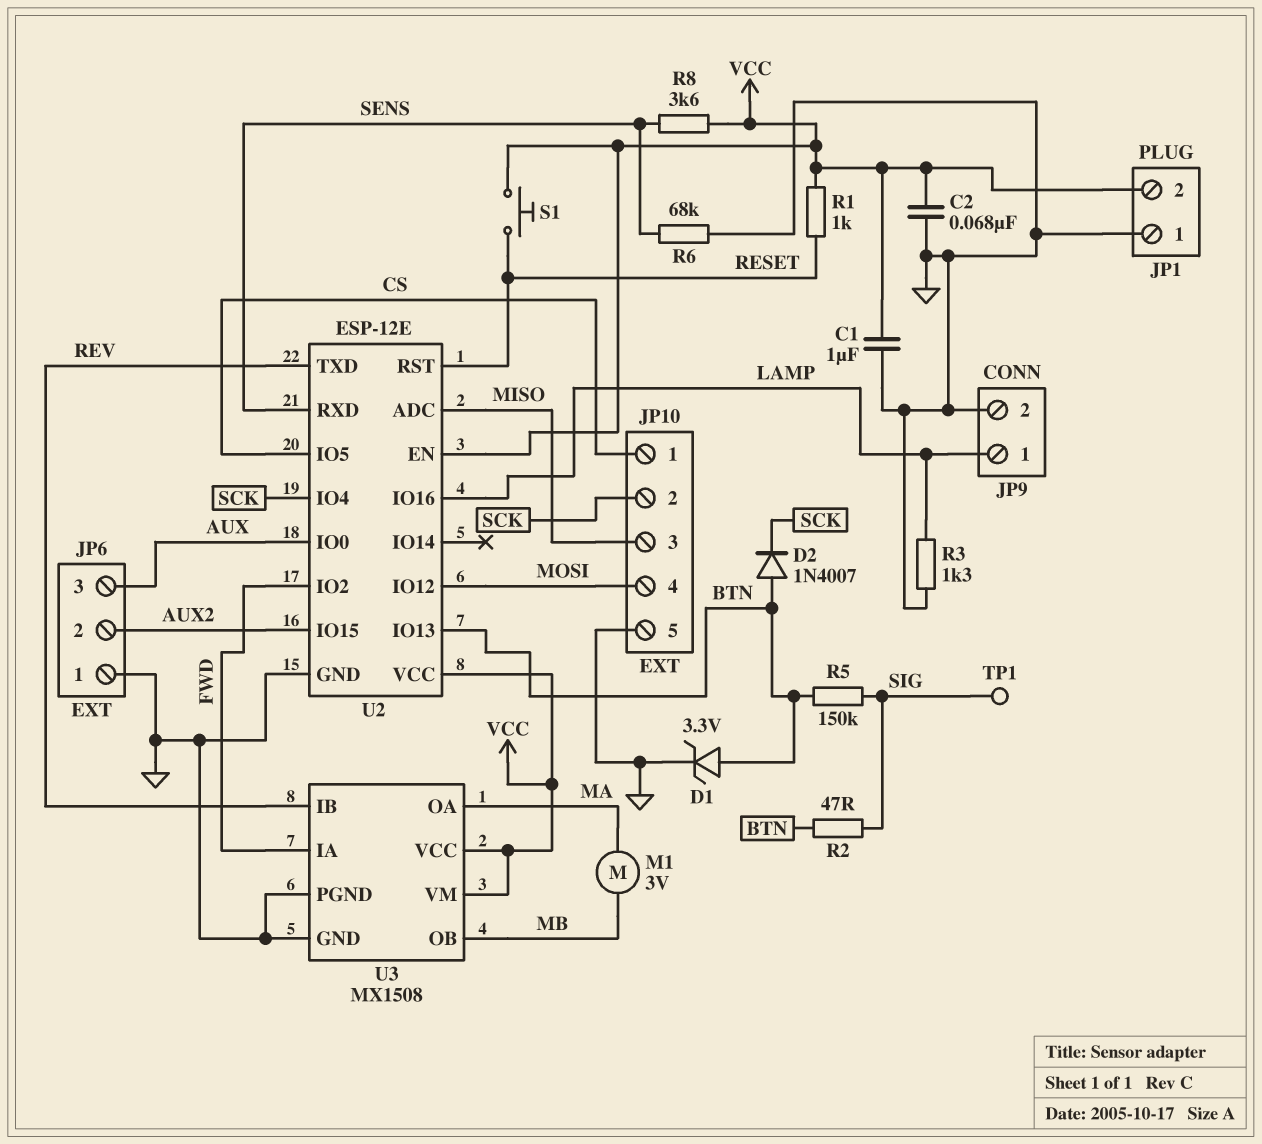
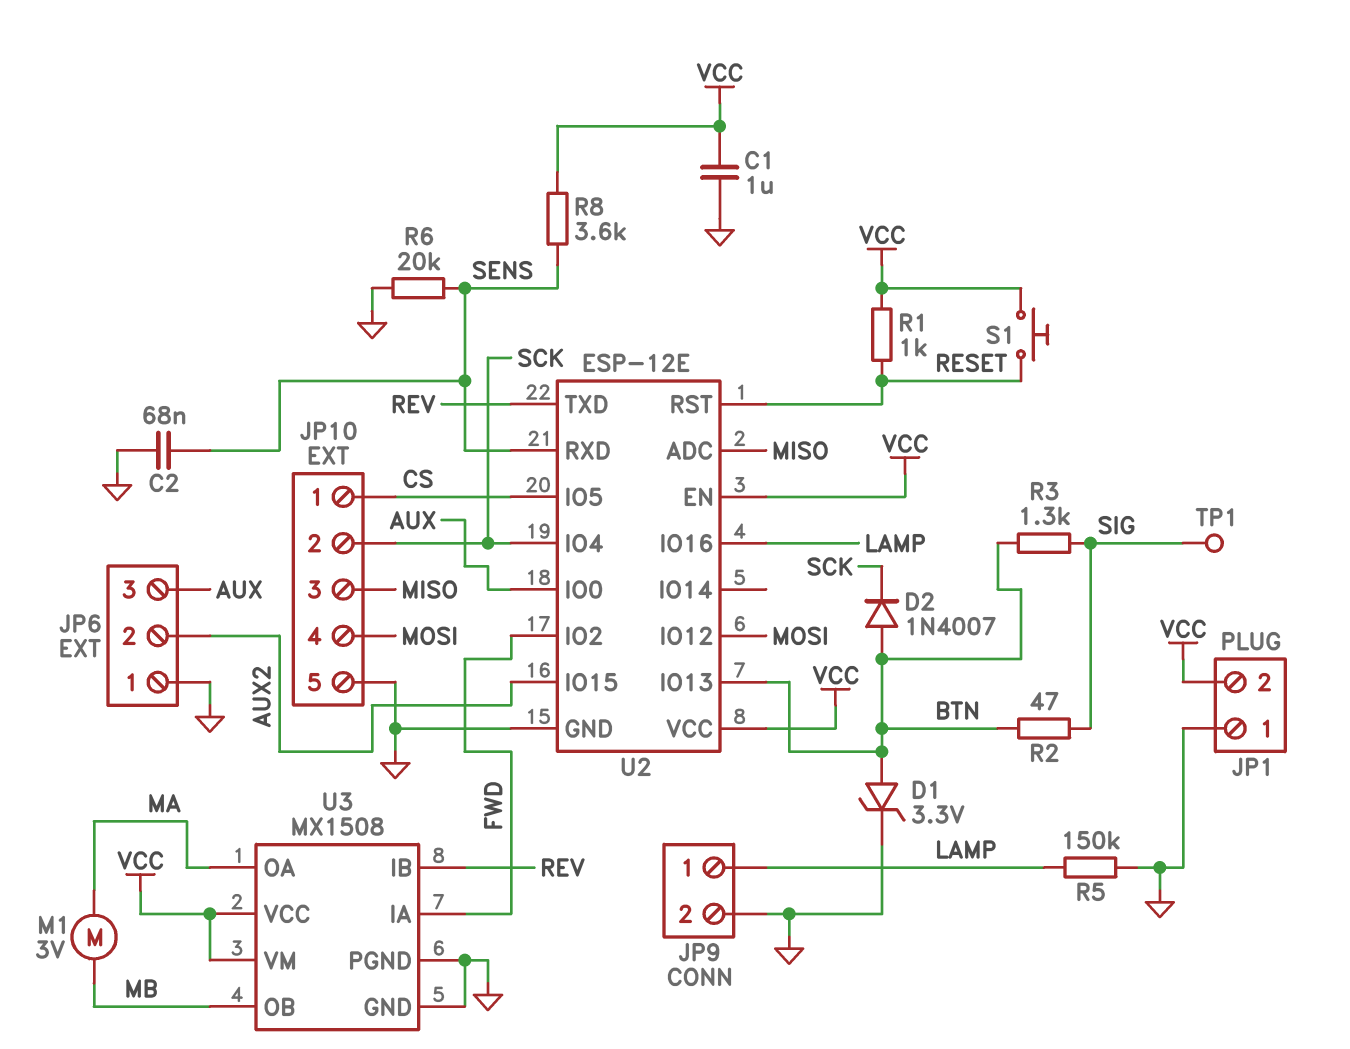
C2: 68nF (GND, VCC) -> 68nF (GND, SENS)
R3: 1.3k (GND, LAMP) -> 1.3k (BTN, SIG)
R5: 150k (BTN, SIG) -> 150k (GND, LAMP)
R6: 68k (GND, SENS) -> 20k (GND, SENS)

